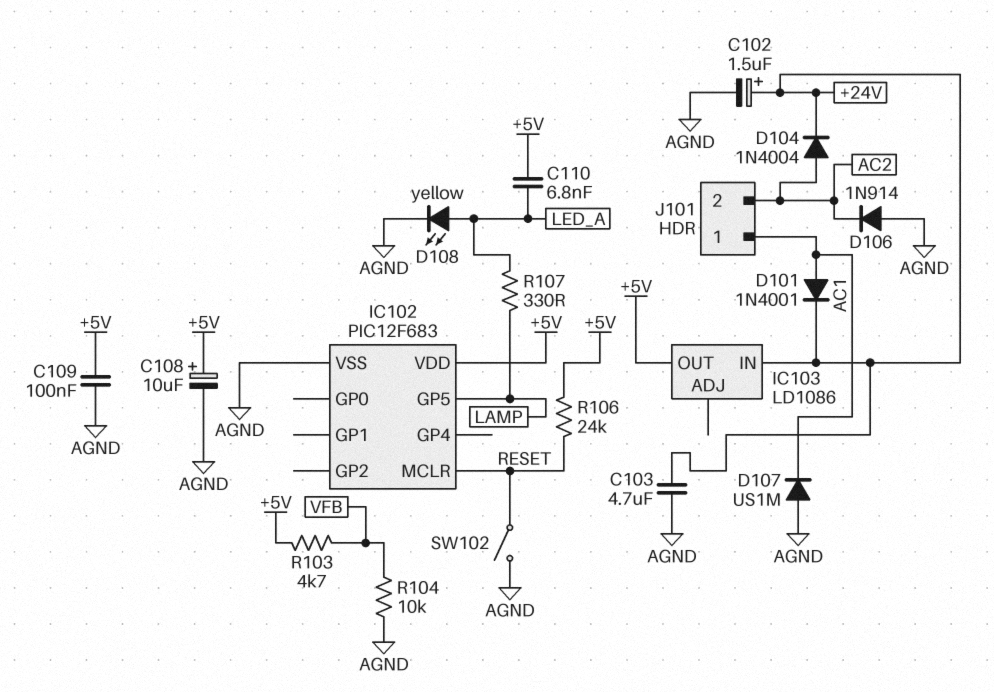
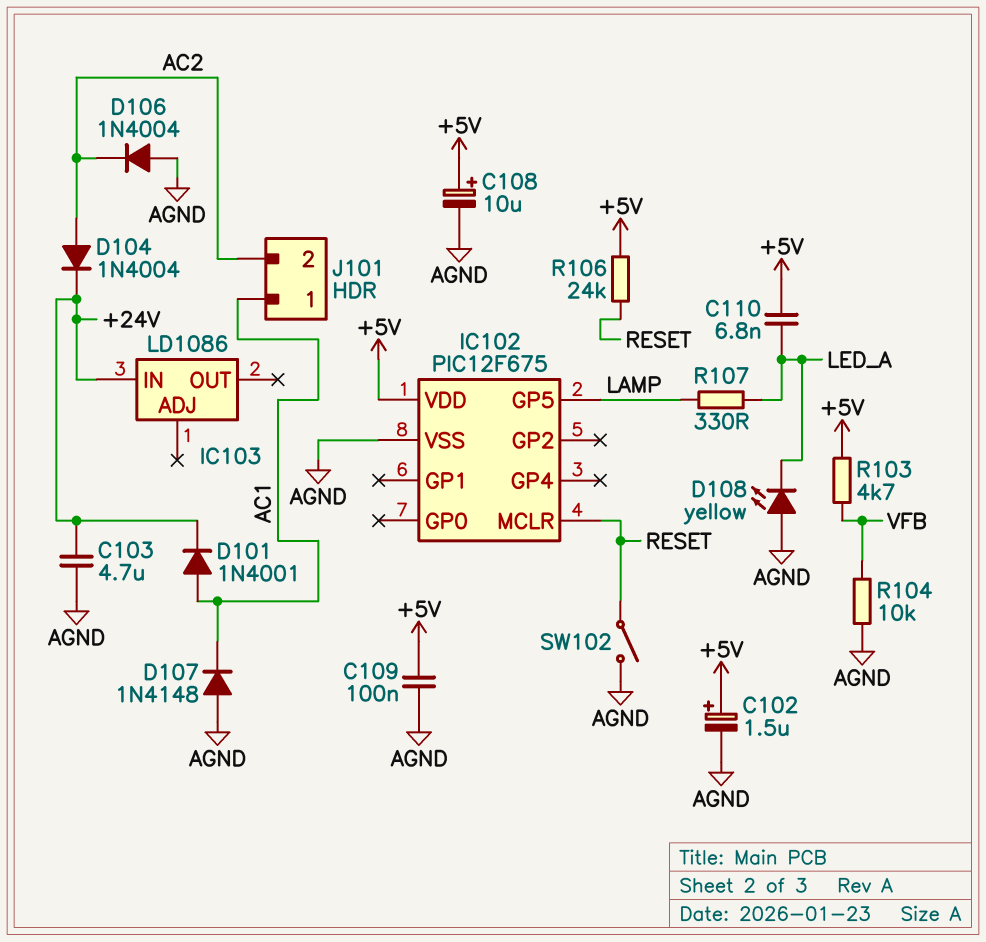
C102: 1.5uF (plus +24V, minus AGND) -> 1.5uF (plus +5V, minus AGND)
D106: diode 1N914 (A AGND, K AC2) -> diode 1N4004 (A AGND, K AC2)
D107: diode US1M (A AGND, K AC1) -> diode 1N4148 (A AGND, K AC1)
D108: LED yellow (A LED_A, K AGND) -> LED yellow (A AGND, K LED_A)
IC102: PIC12F683 -> PIC12F675
IC103 pin OUT: +5V -> none

